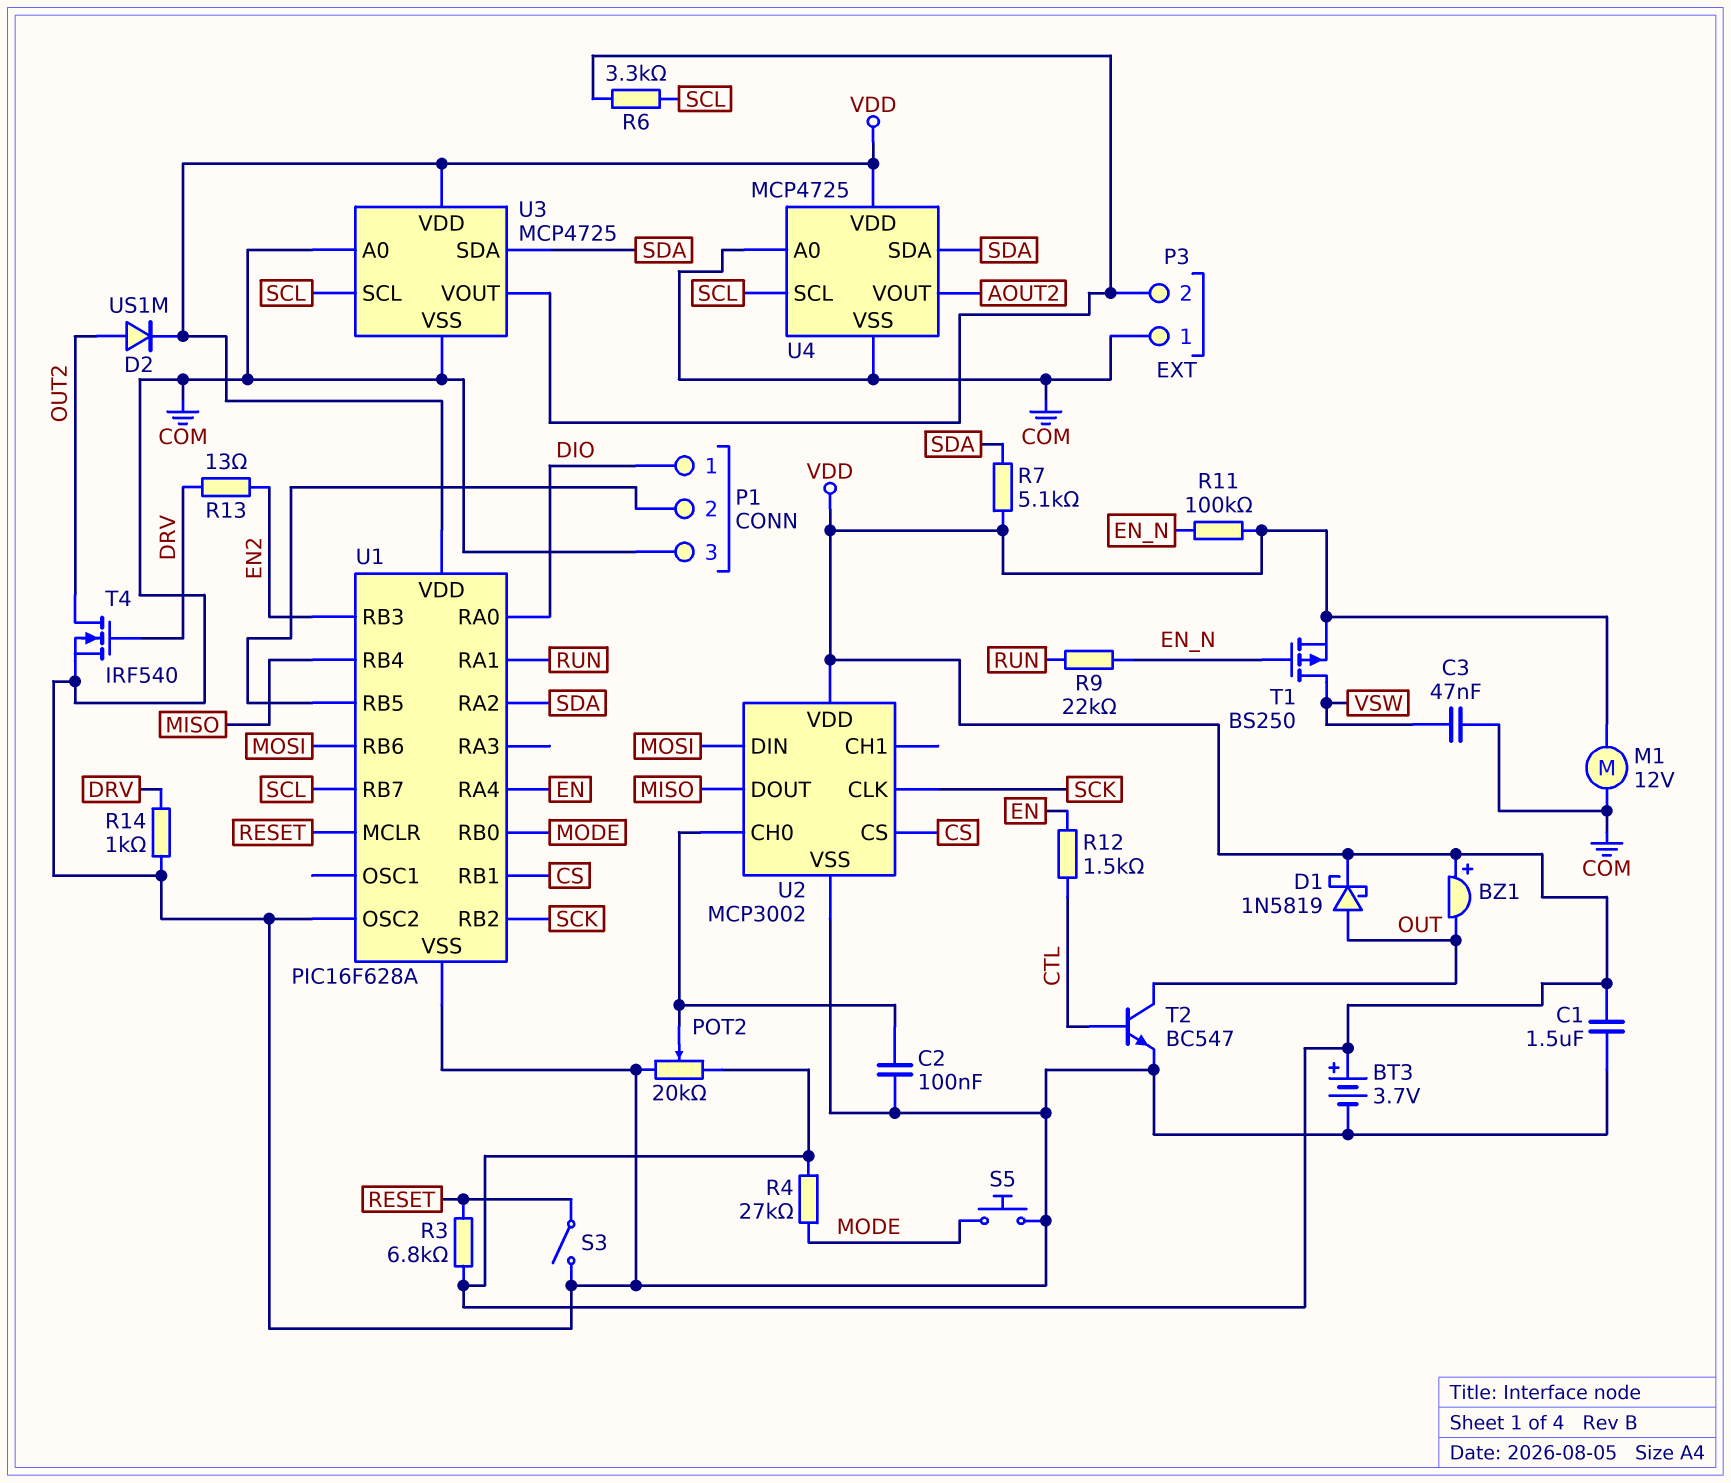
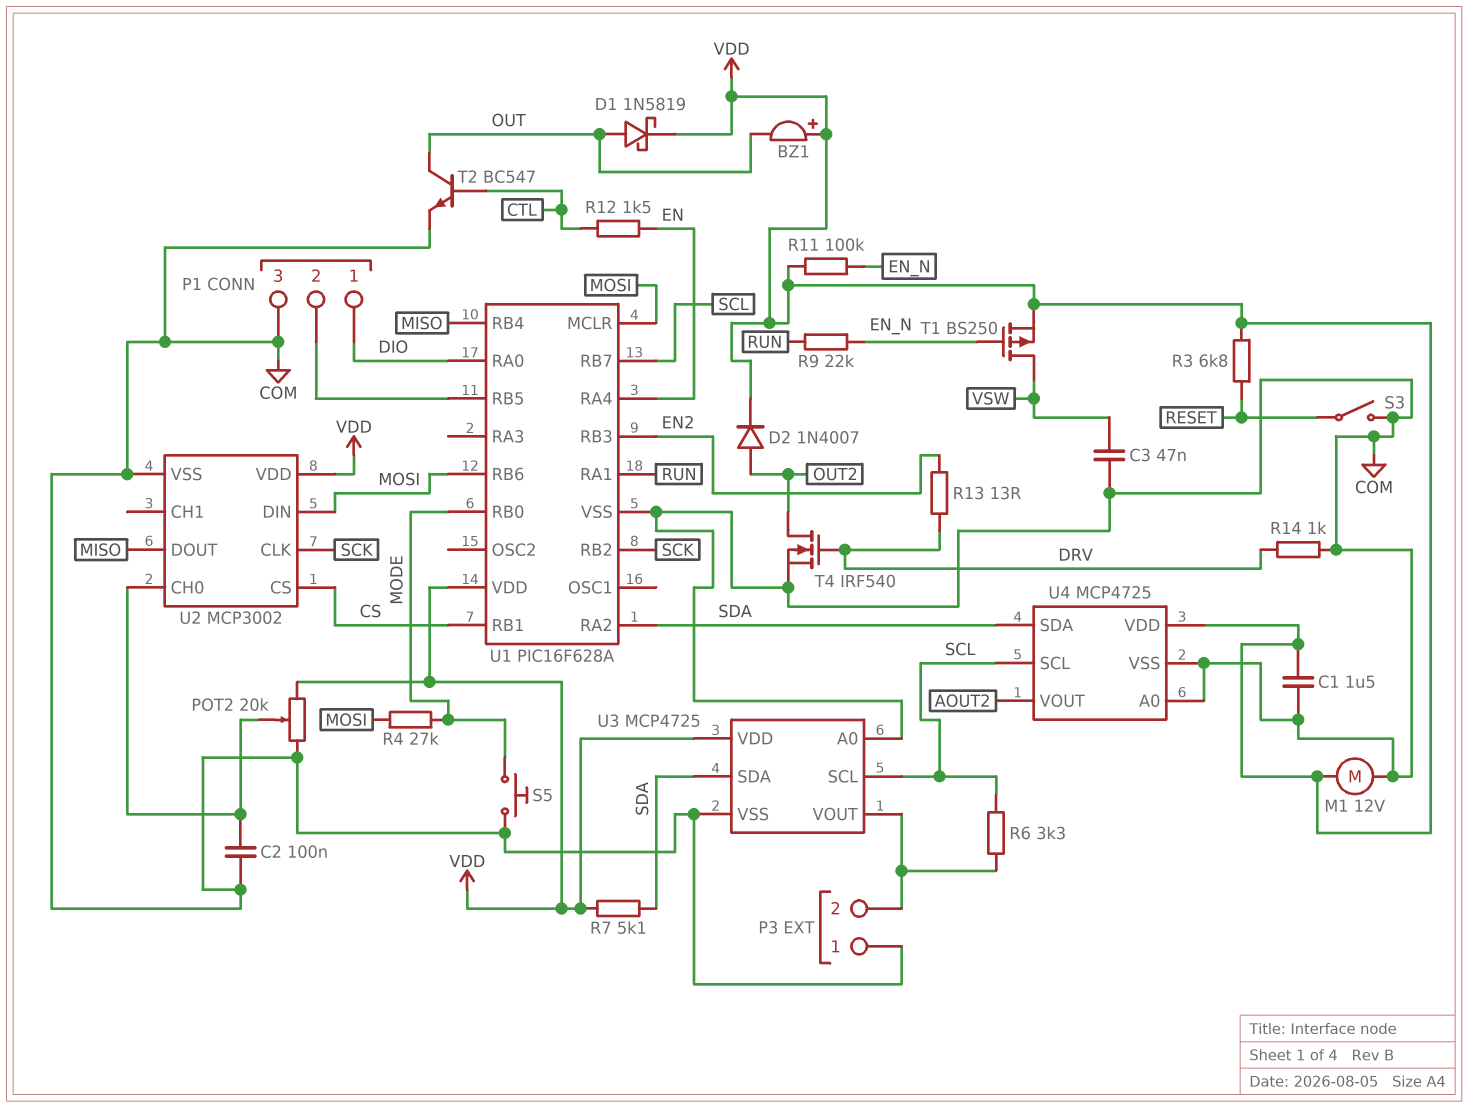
BT3: 3.7V (plus VDD, minus COM) -> none
D2: diode US1M (A OUT2, K VDD) -> diode 1N4007 (A OUT2, K VDD)
R4: 27k (MODE, VDD) -> 27k (MODE, MOSI)
U1 pin MCLR: RESET -> MOSI
U1 pin OSC2: COM -> none

